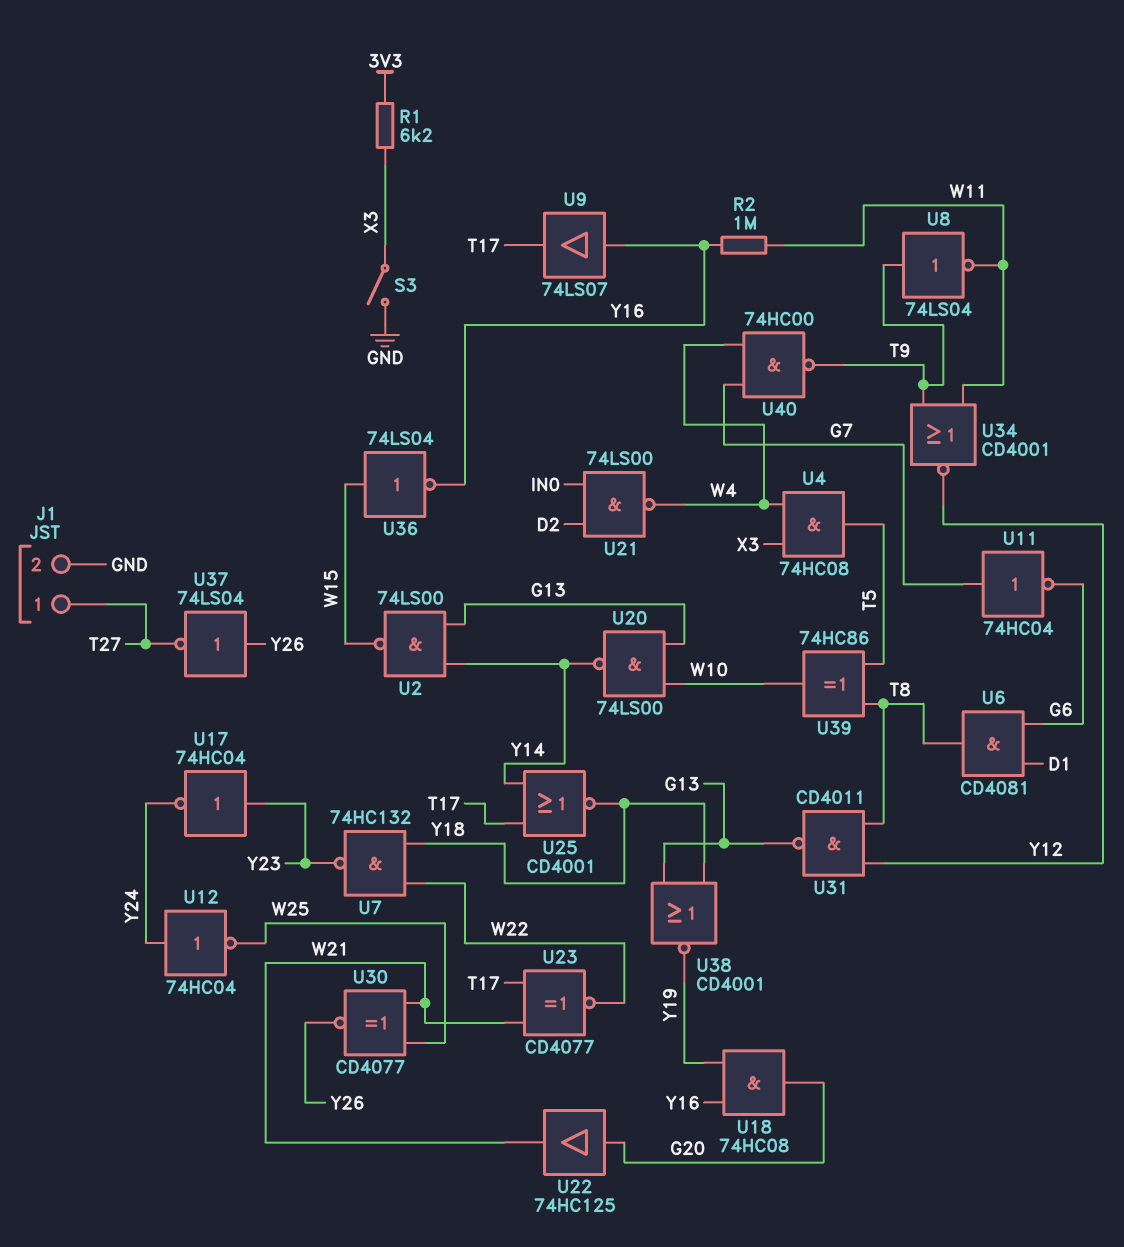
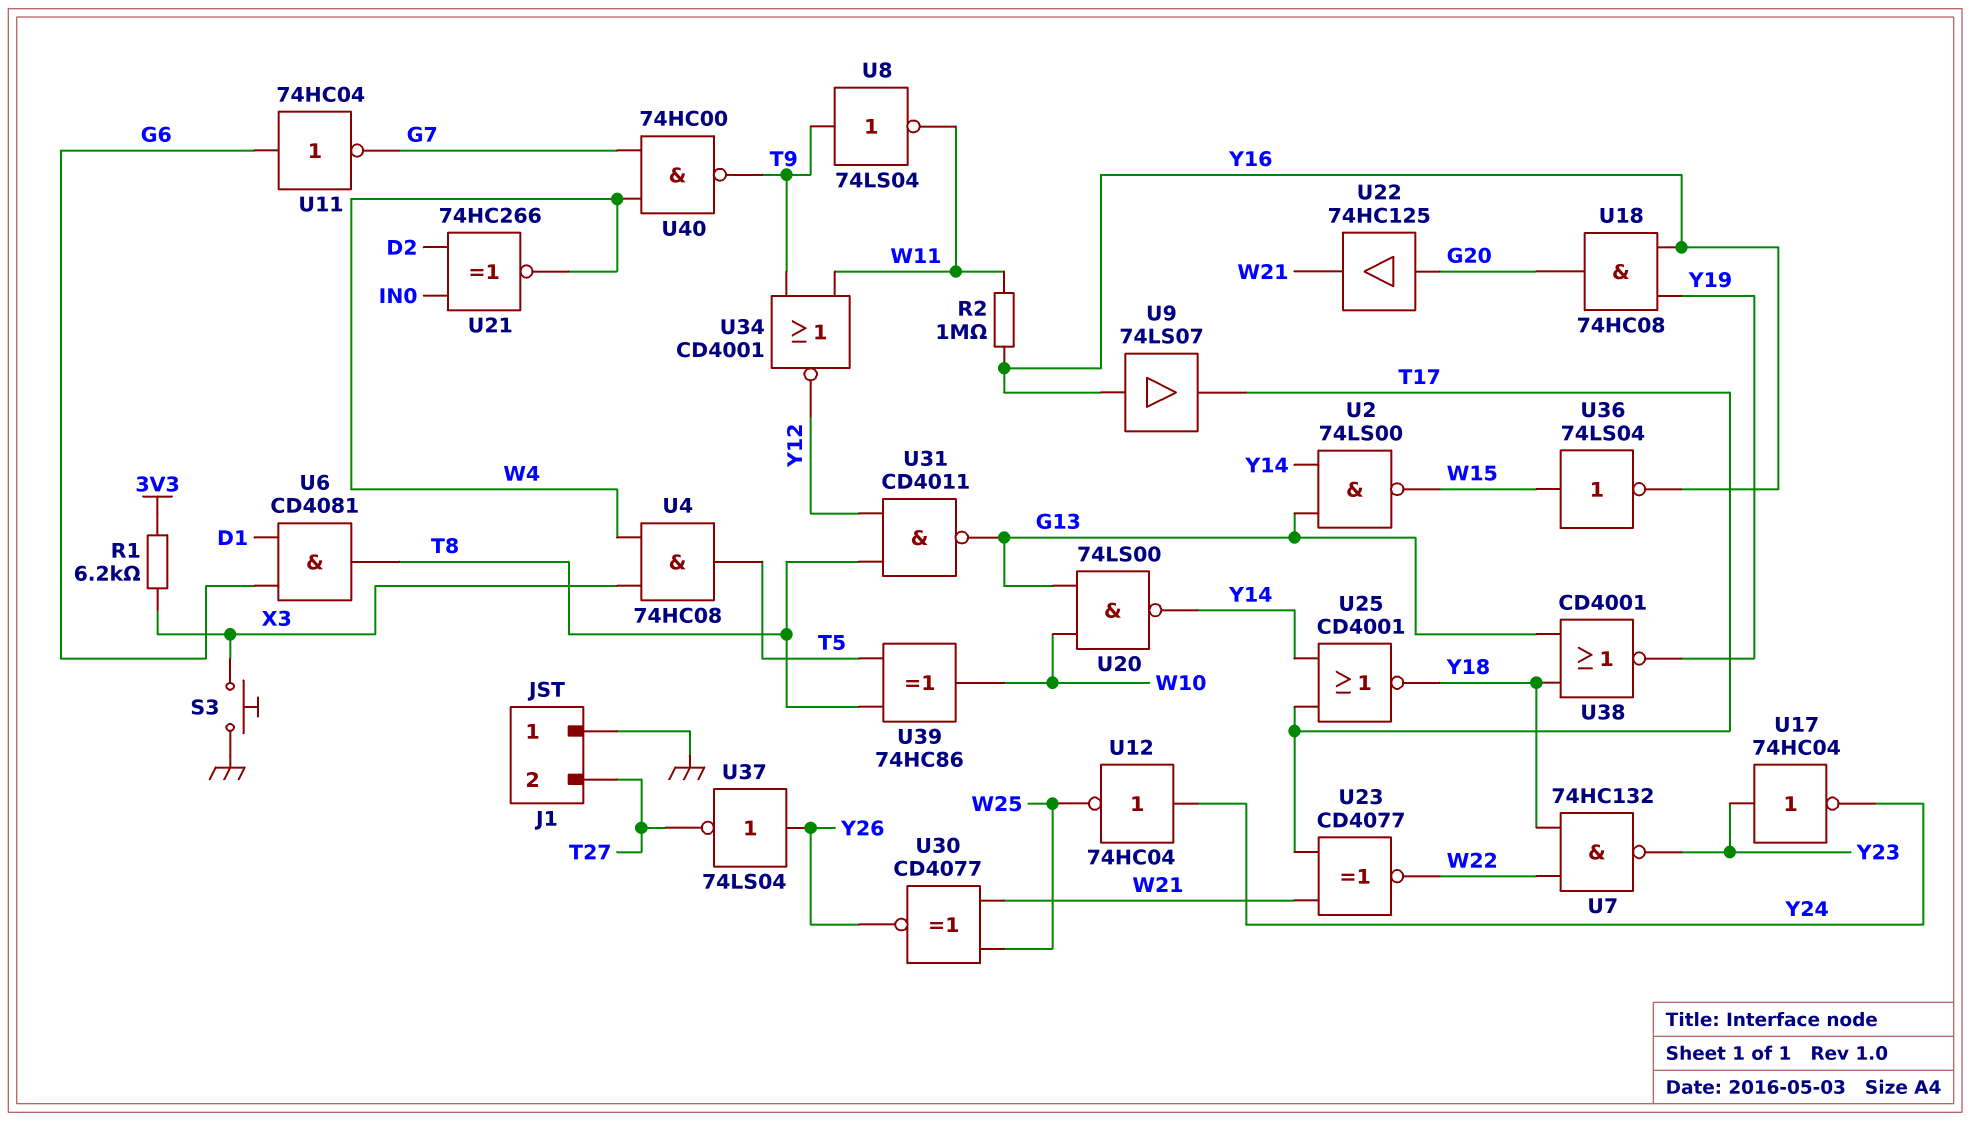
J1 pin 1: T27 -> GND
J1 pin 2: GND -> T27
S3: switch (GND, X3) -> button (GND, X3)
U11: NOT 74HC04 (in G7, out G6) -> NOT 74HC04 (in G6, out G7)
U21: NAND 74LS00 (in D2, in IN0, out W4) -> XNOR 74HC266 (in D2, in IN0, out W4)

